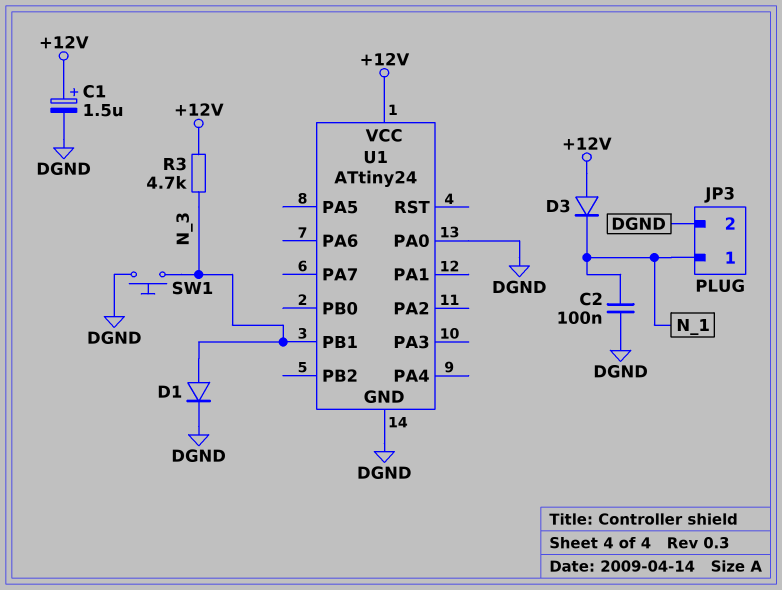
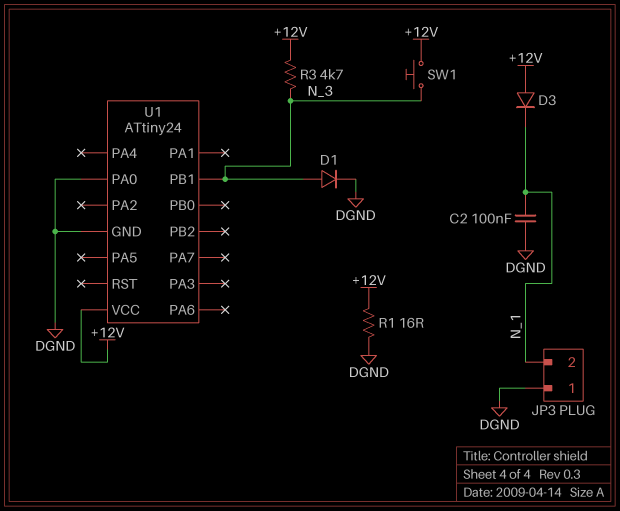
C1: 1.5uF (plus +12V, minus DGND) -> none
JP3 pin 1: N_1 -> DGND
JP3 pin 2: DGND -> N_1
R1: none -> 16 (+12V, DGND)
SW1: button (DGND, N_3) -> button (+12V, N_3)

